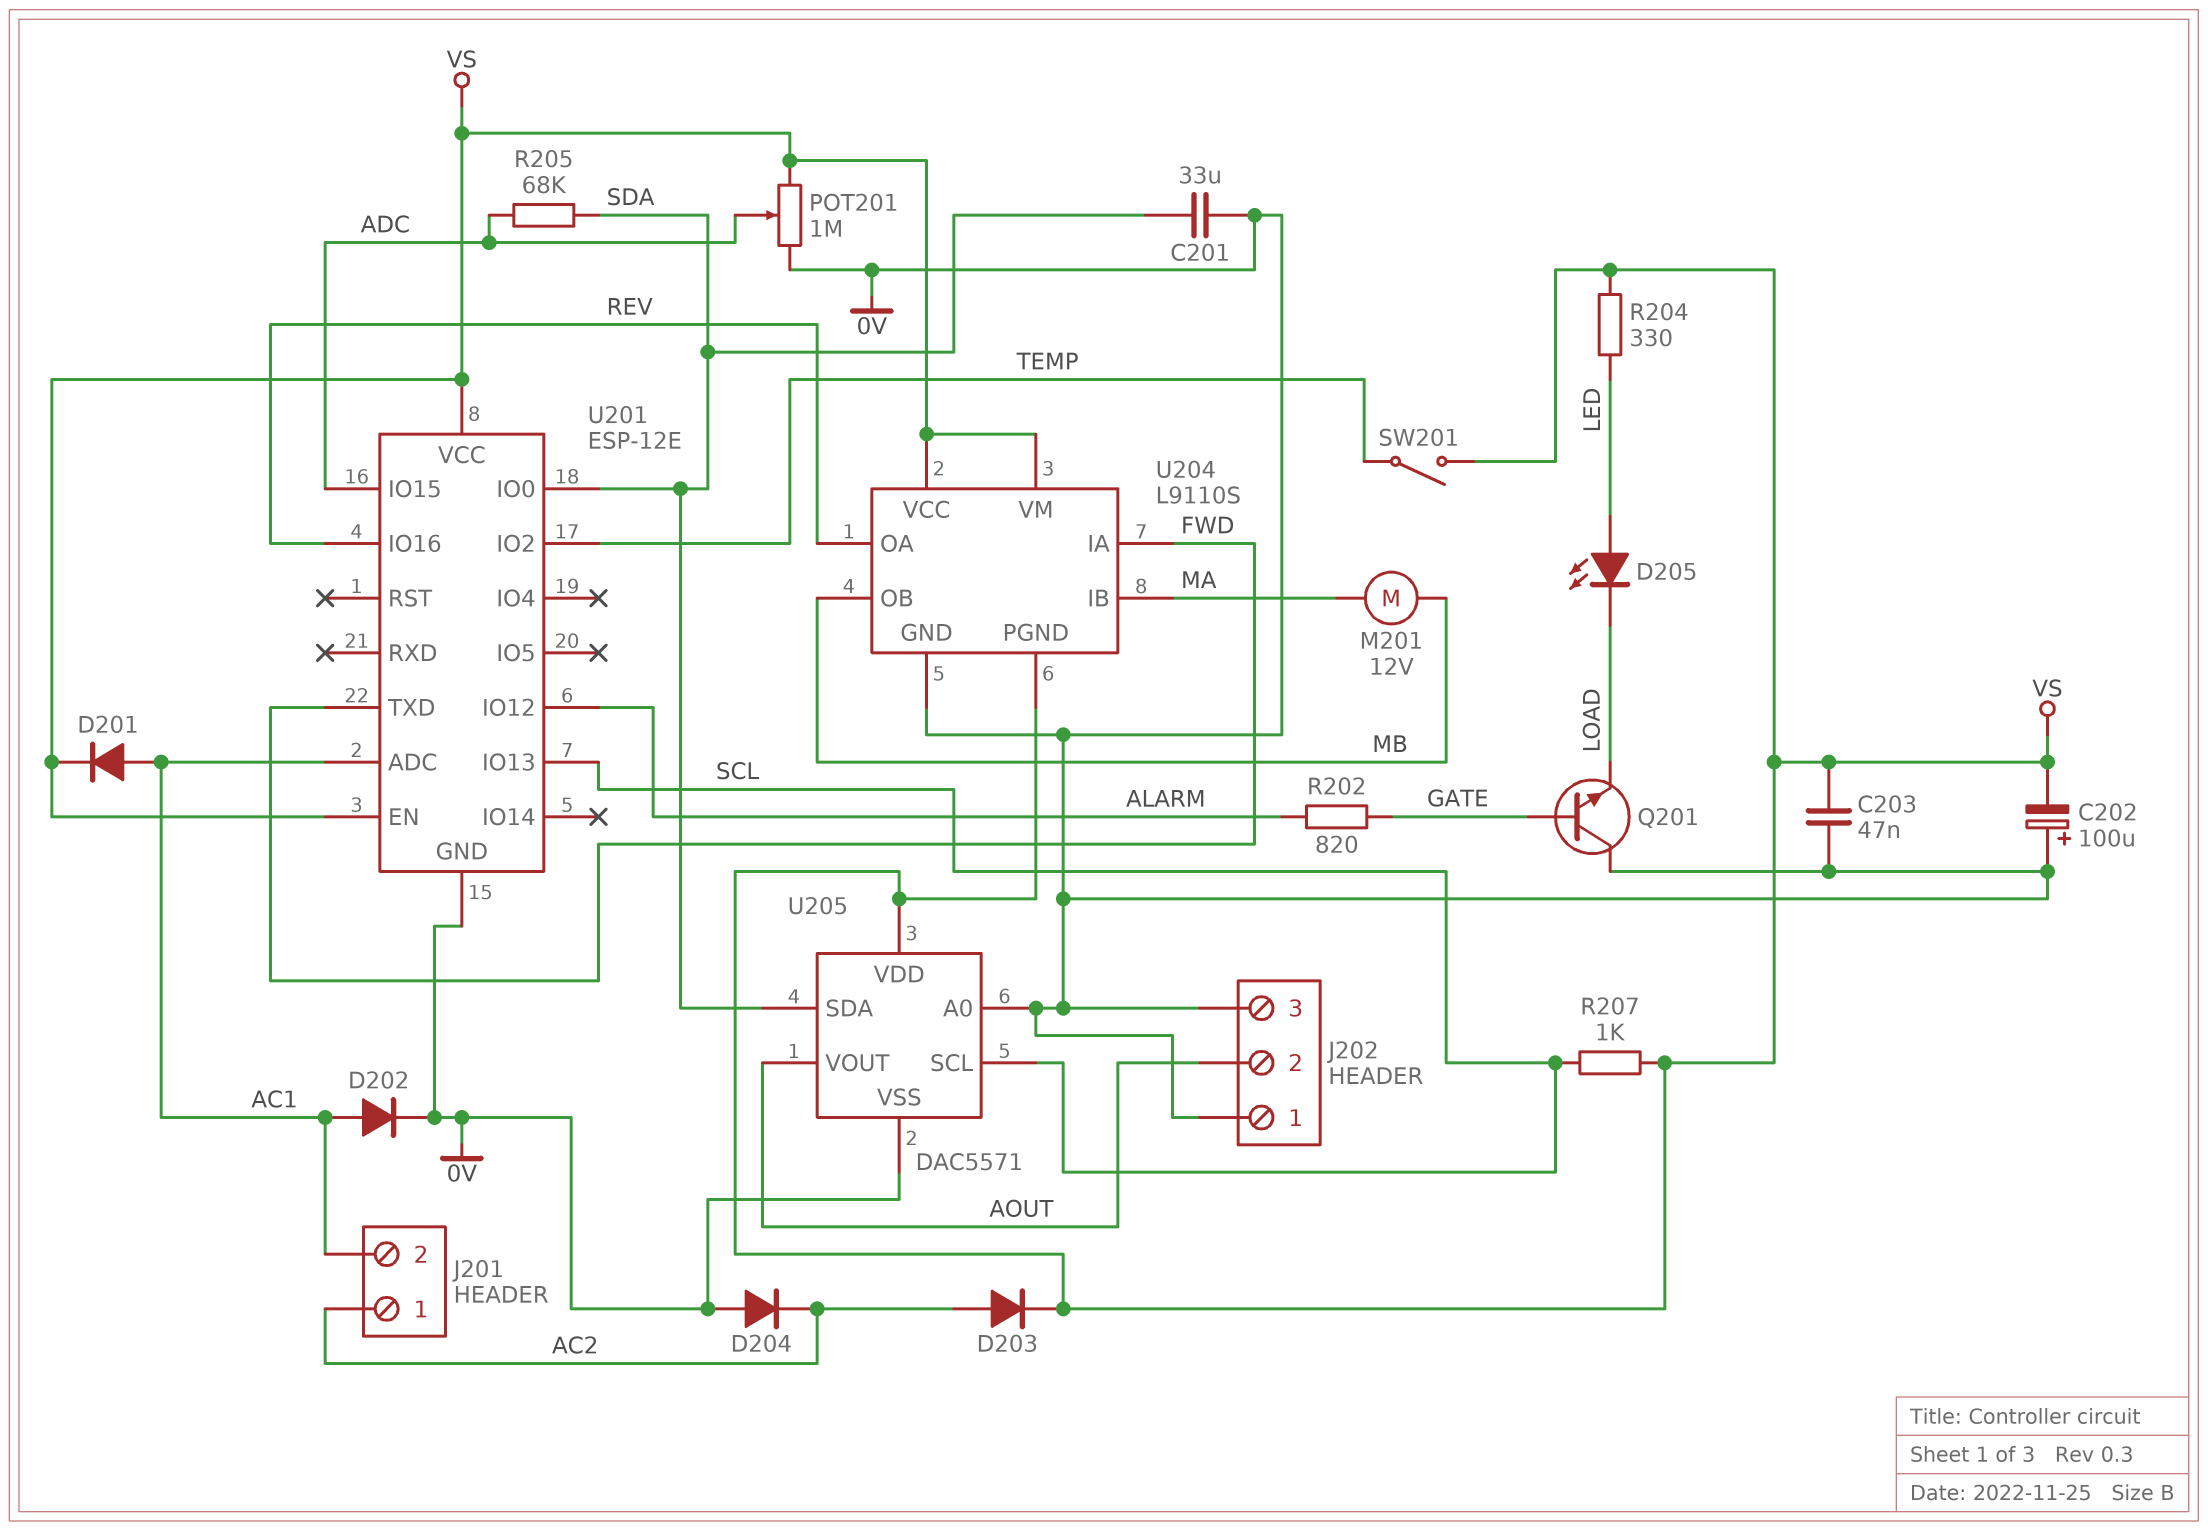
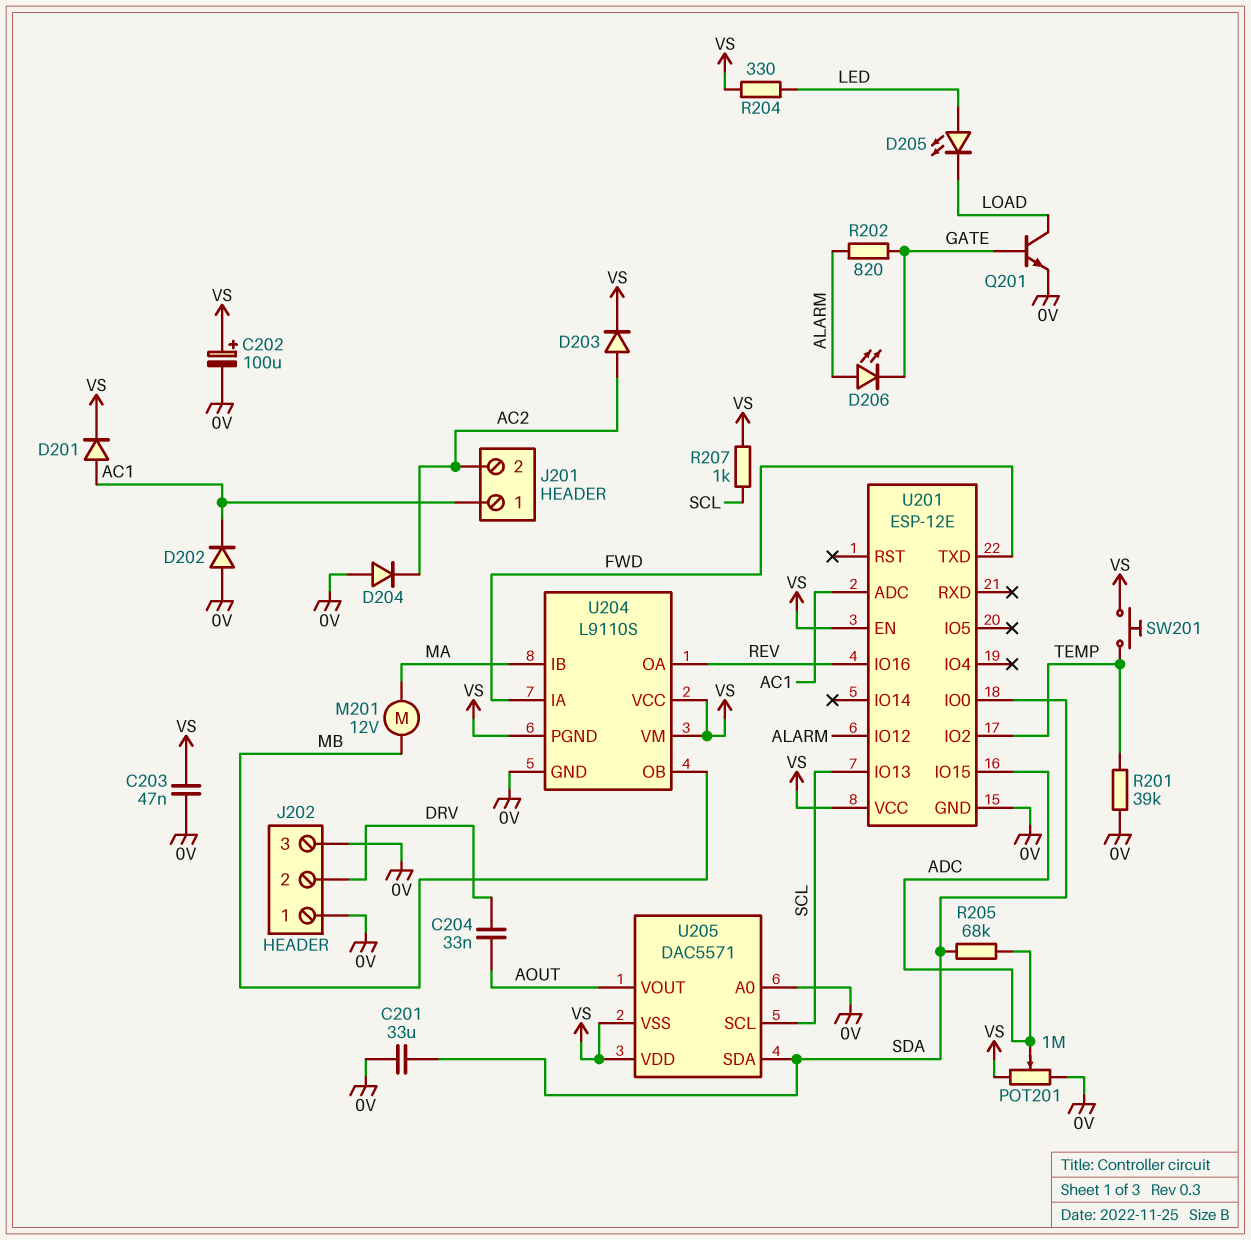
C202: 100uF (plus 0V, minus VS) -> 100uF (plus VS, minus 0V)
C204: none -> 33nF (AOUT, DRV)
D202: diode (A AC1, K 0V) -> diode (A 0V, K AC1)
D206: none -> LED (A ALARM, K GATE)
J201 pin 1: AC2 -> AC1
J201 pin 2: AC1 -> AC2
J202 pin 2: AOUT -> DRV
Q201: NPN (B GATE, C 0V, E LOAD) -> NPN (B GATE, C LOAD, E 0V)
R201: none -> 39k (0V, TEMP)
SW201: switch (TEMP, VS) -> button (TEMP, VS)
U205 pin VSS: 0V -> VS

